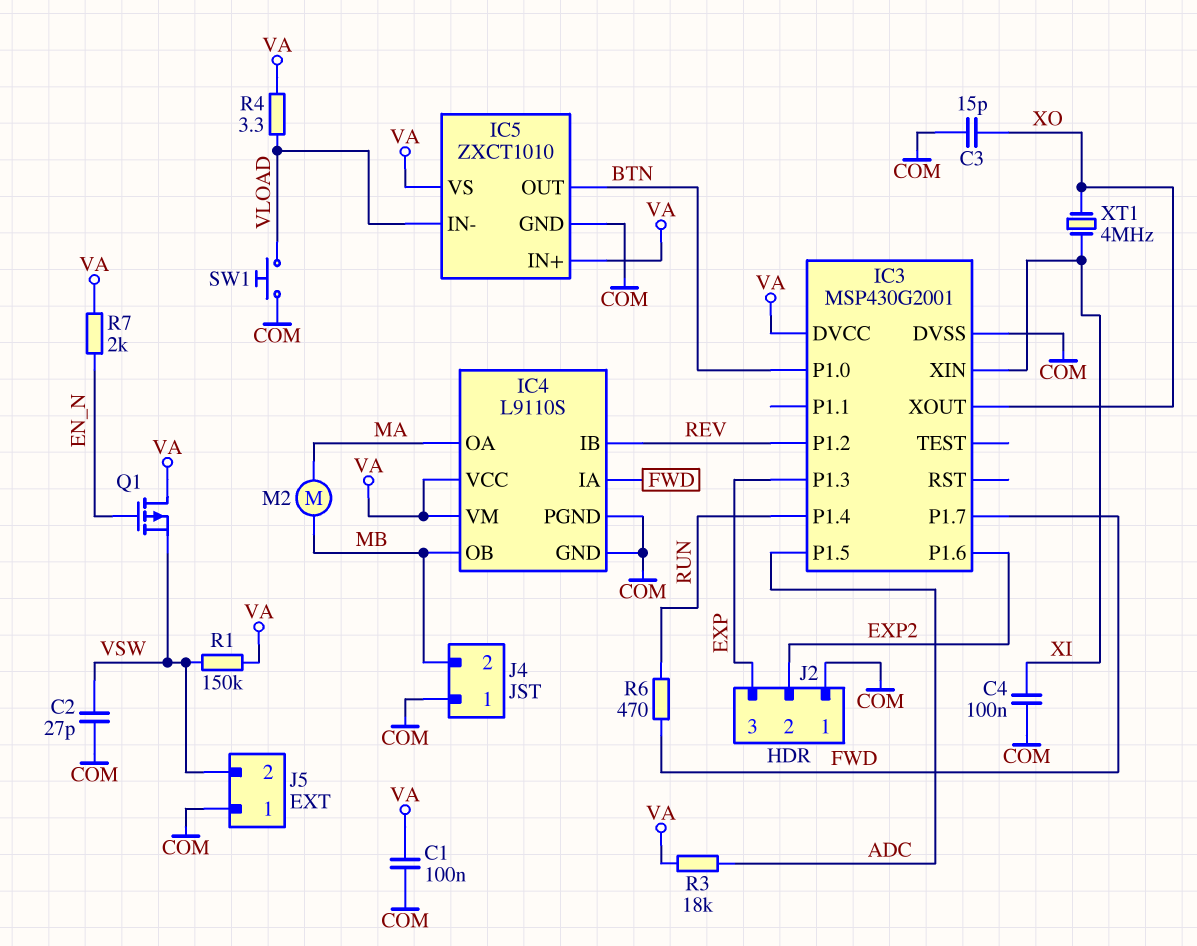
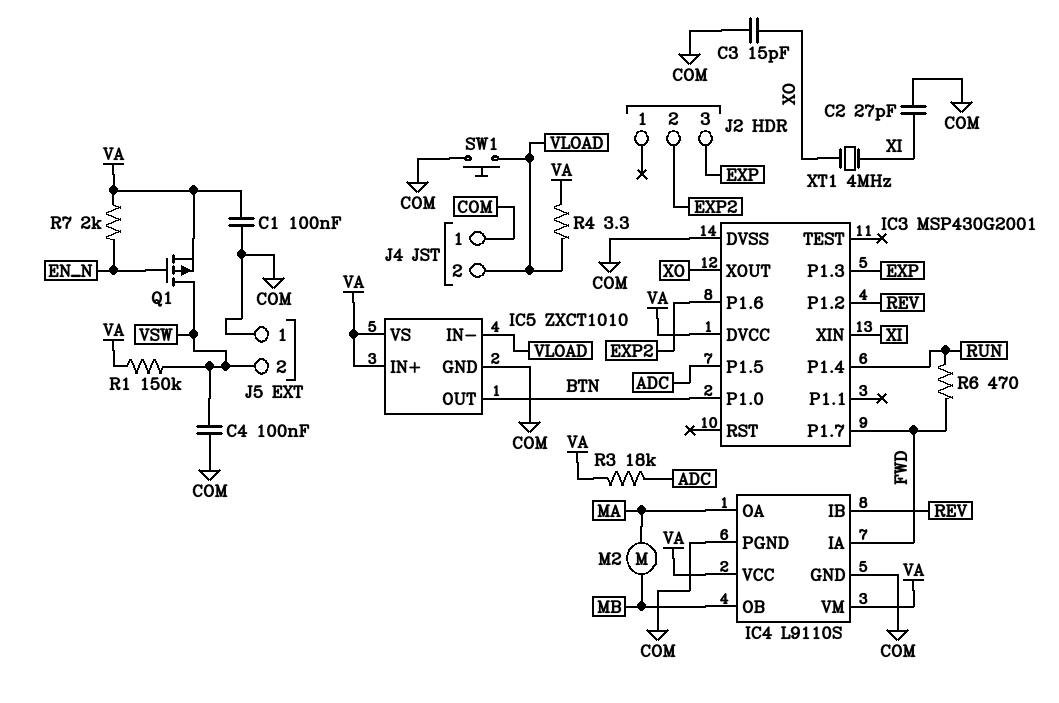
C2: 27pF (COM, VSW) -> 27pF (COM, XI)
C4: 100nF (COM, XI) -> 100nF (COM, VSW)
J2 pin 1: COM -> none
J4 pin 2: MB -> VLOAD
Q1: PMOS (G EN_N, D VA, S VSW) -> PMOS (G EN_N, D VSW, S VA)

